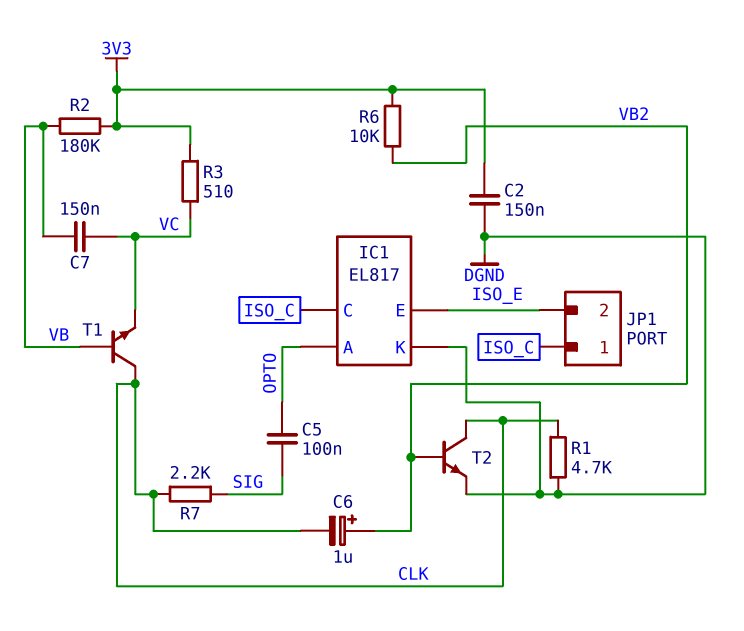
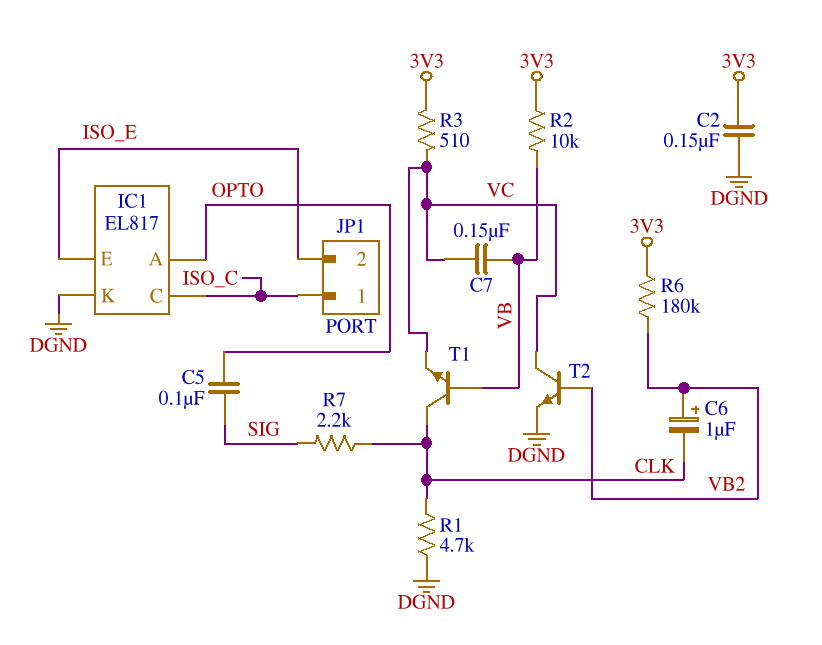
R2: 180k (3V3, VB) -> 10k (3V3, VB)
R6: 10k (3V3, VB2) -> 180k (3V3, VB2)
T2: NPN (B VB2, C CLK, E DGND) -> NPN (B VB2, C VC, E DGND)

